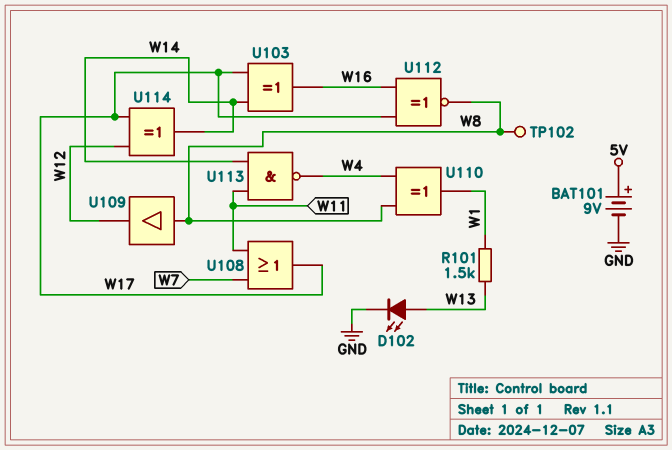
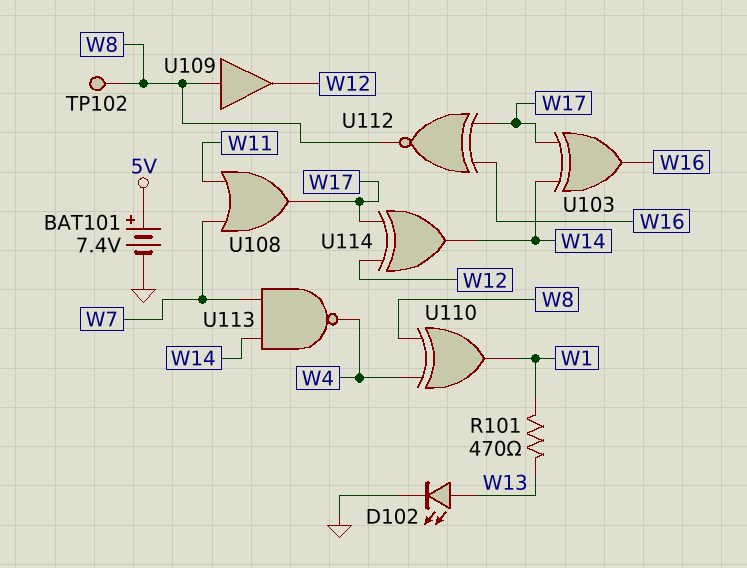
BAT101: 9V (plus 5V, minus GND) -> 7.4V (plus 5V, minus GND)
R101: 1.5k (W1, W13) -> 470 (W1, W13)
U113: NAND (in W11, in W14, out W4) -> NAND (in W7, in W14, out W4)

